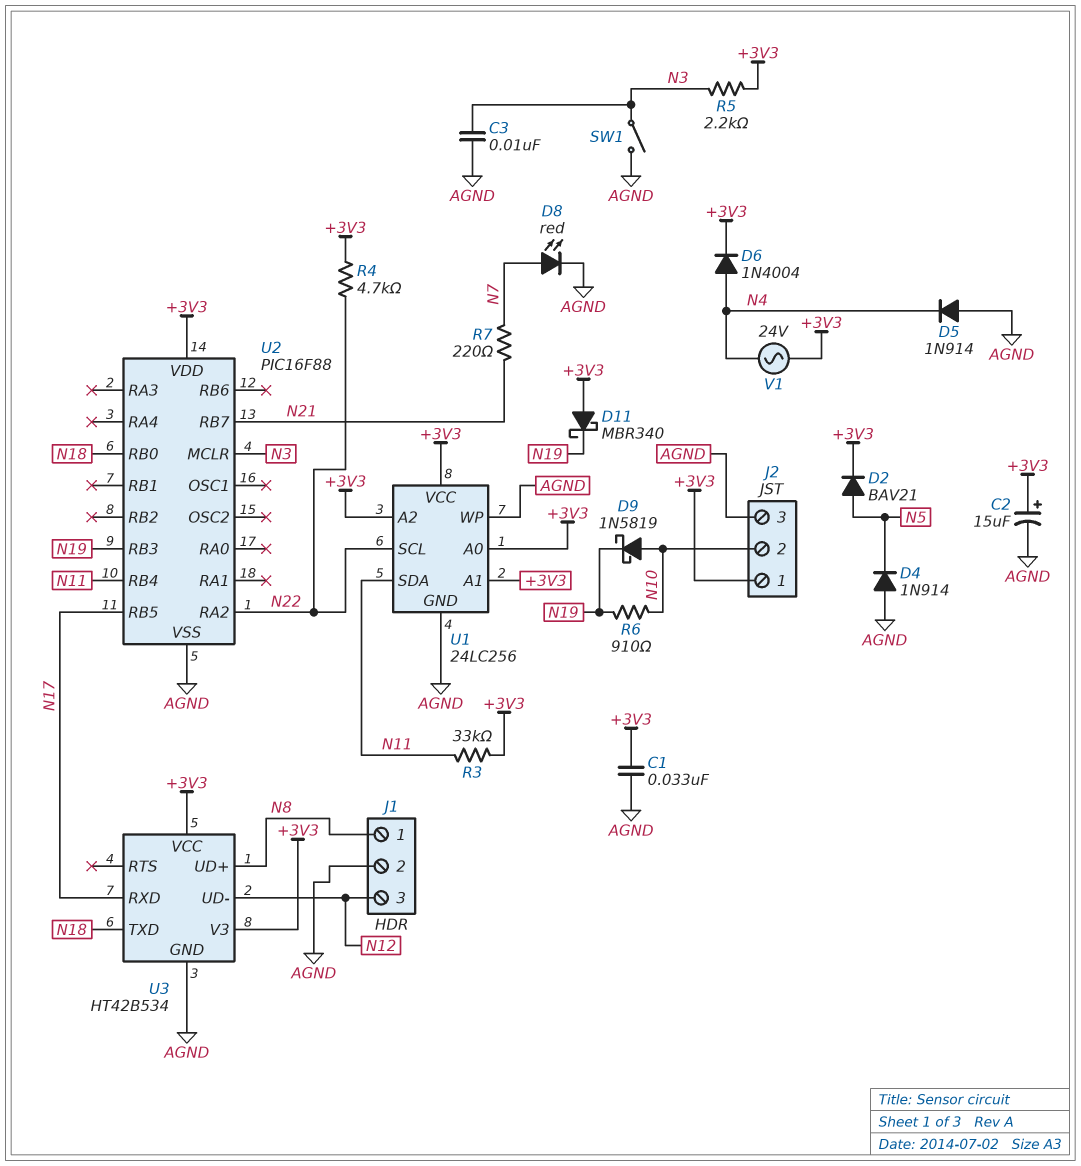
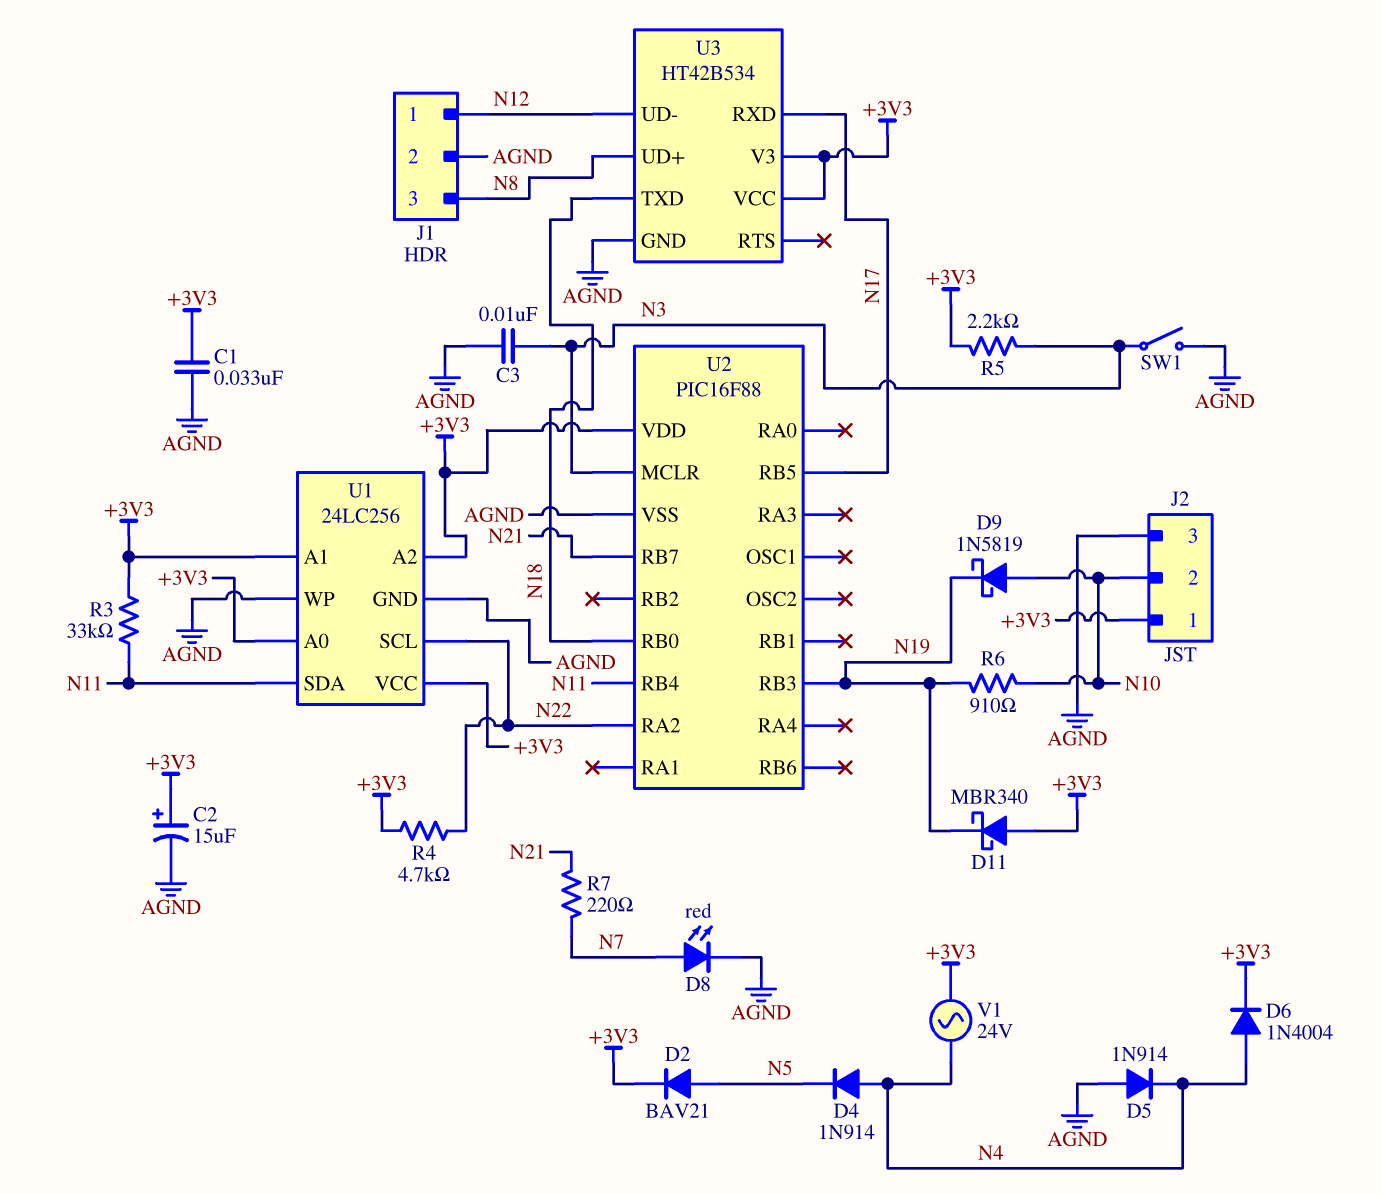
D4: diode 1N914 (A AGND, K N5) -> diode 1N914 (A N4, K N5)
J1 pin 1: N8 -> N12
J1 pin 3: N12 -> N8

